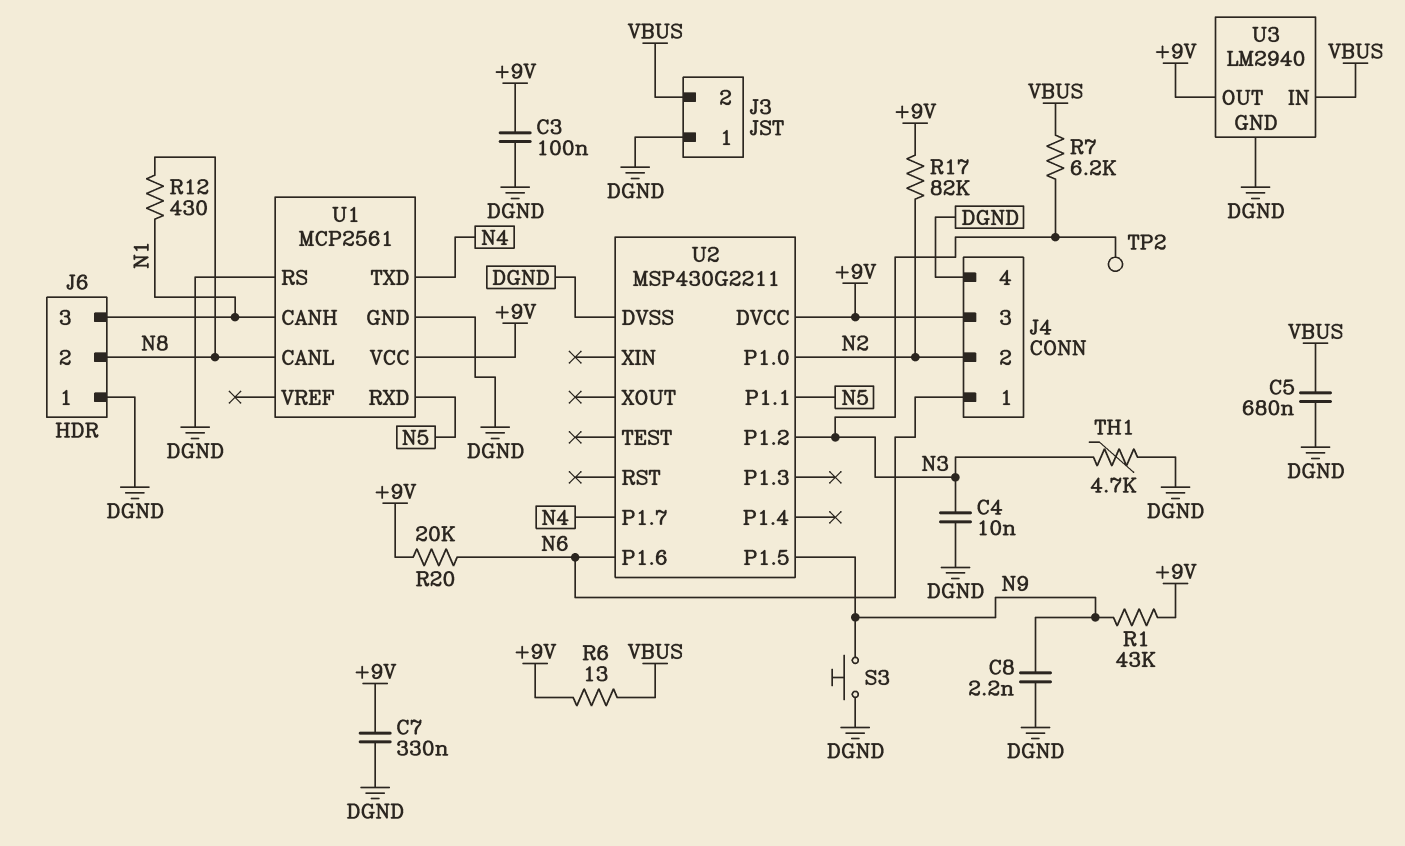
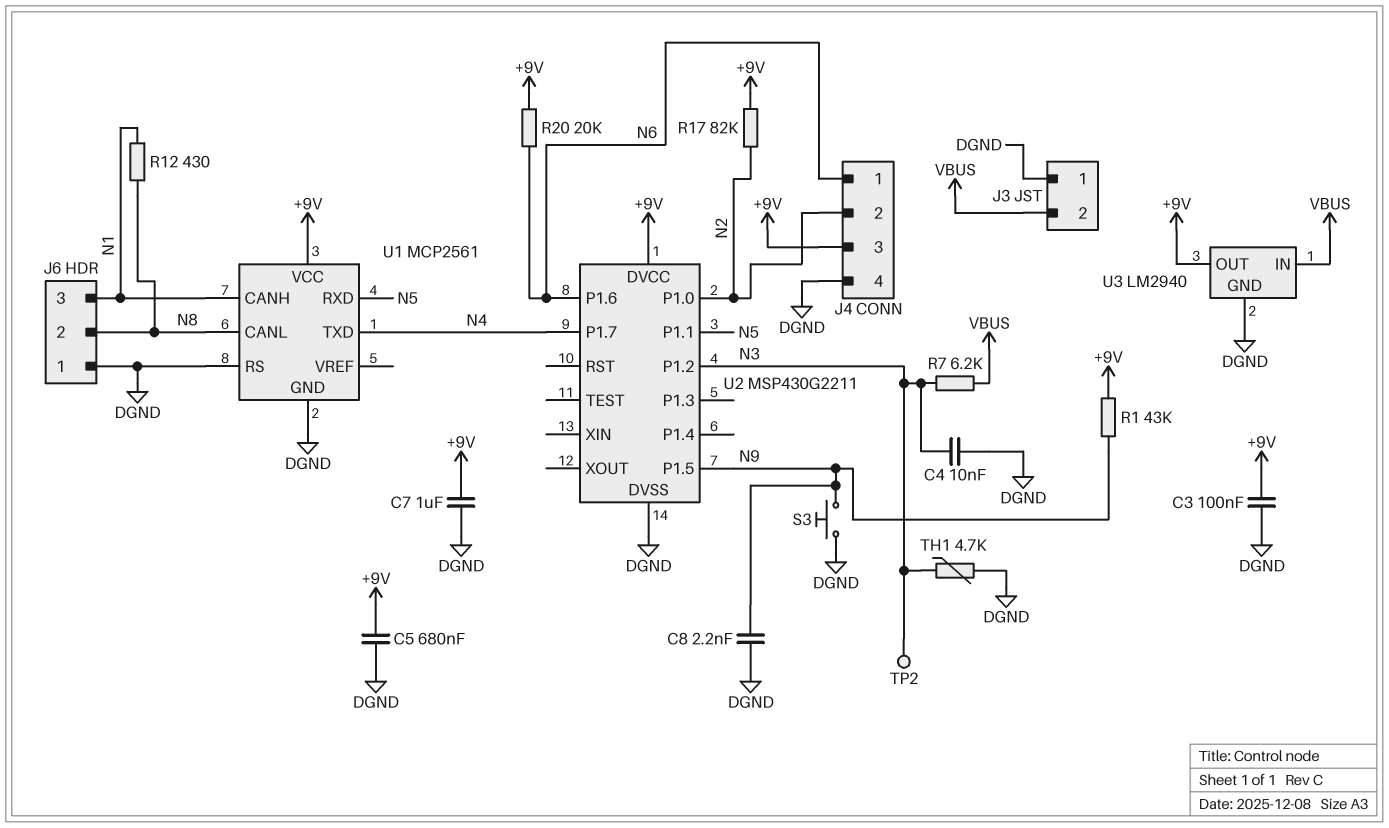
C5: 680nF (DGND, VBUS) -> 680nF (+9V, DGND)
C7: 330nF (+9V, DGND) -> 1uF (+9V, DGND)
R6: 13 (+9V, VBUS) -> none

